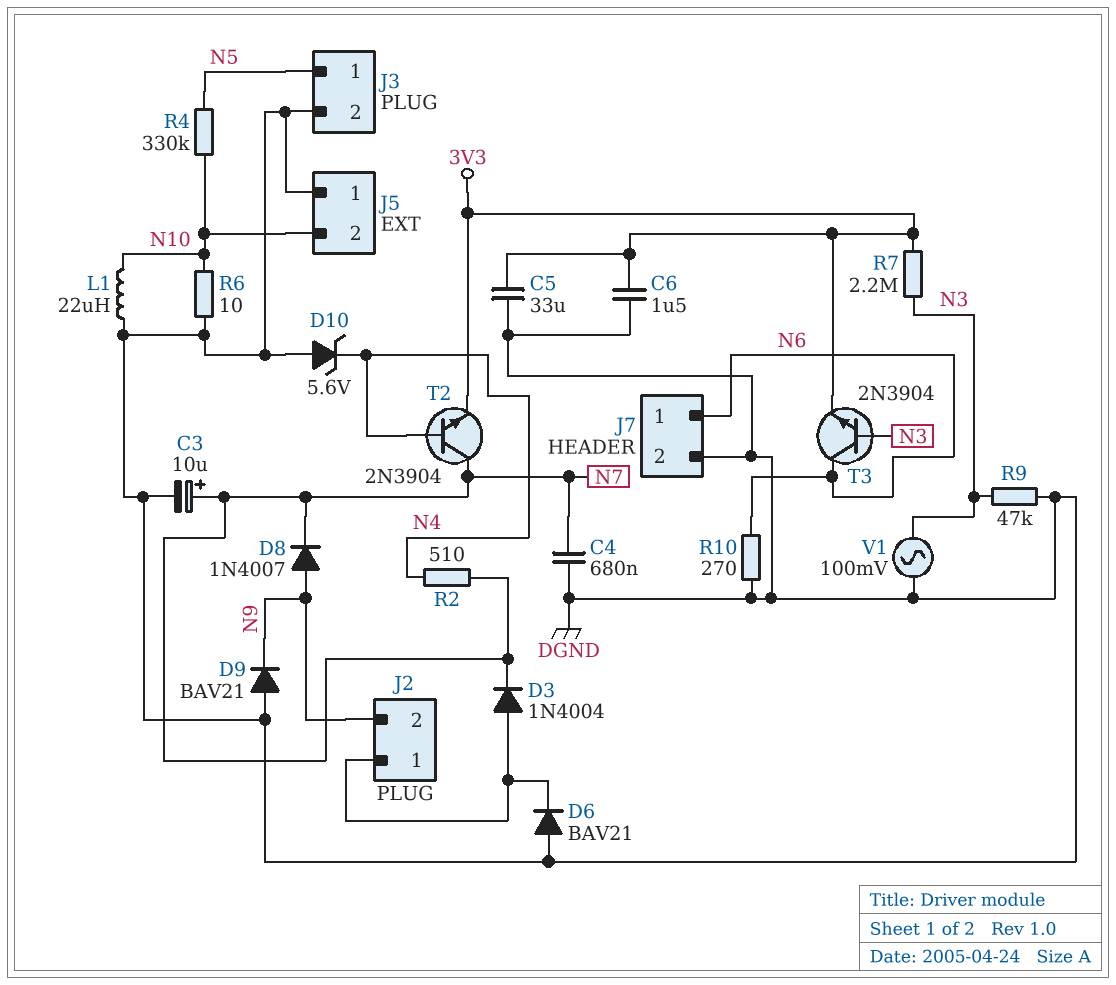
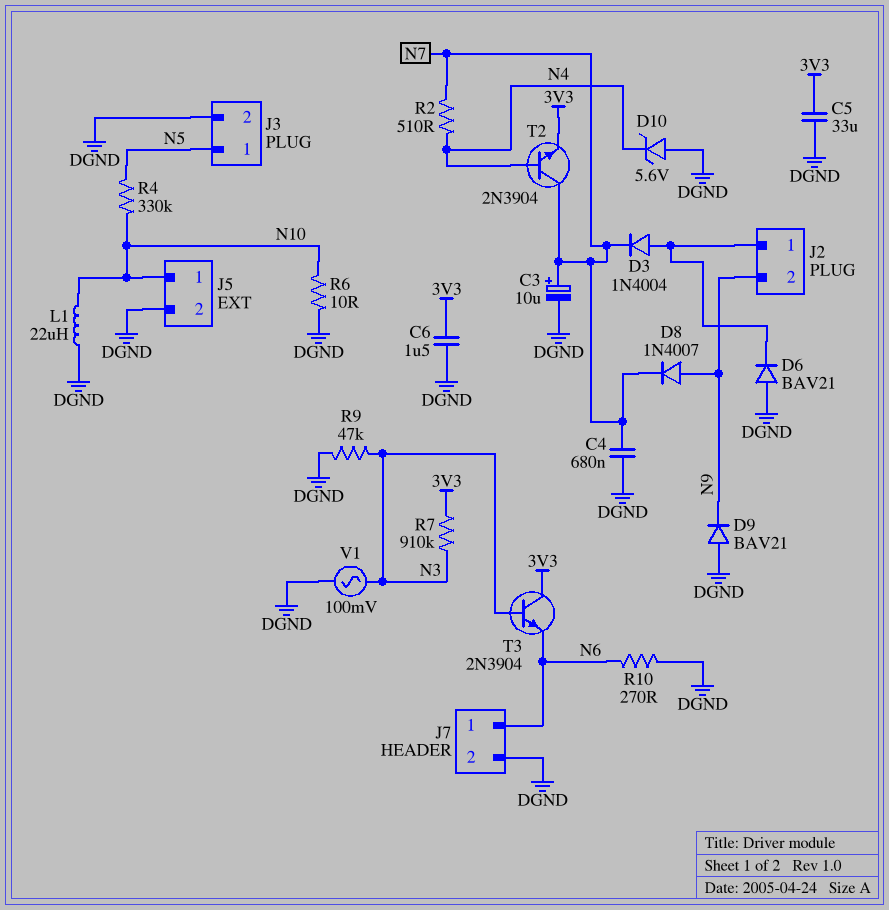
J5 pin 1: DGND -> N10
J5 pin 2: N10 -> DGND
R7: 2.2M (3V3, N3) -> 910k (3V3, N3)
T3: NPN 2N3904 (B N3, C N6, E 3V3) -> NPN 2N3904 (B N3, C 3V3, E N6)

